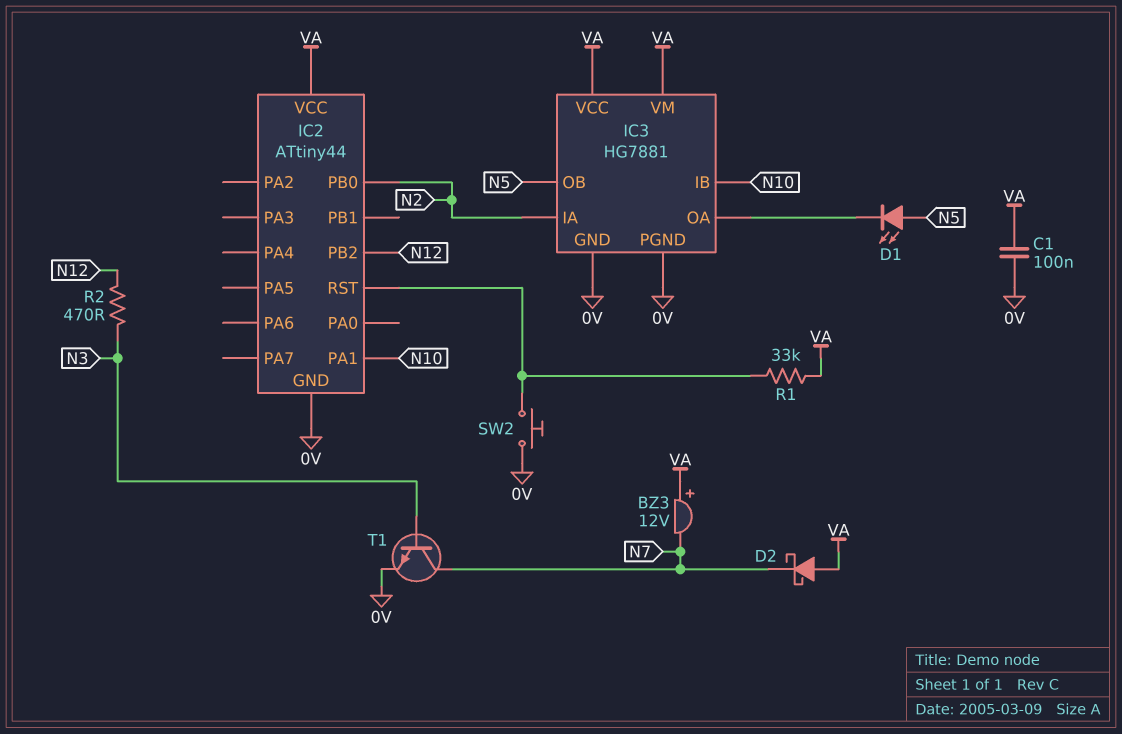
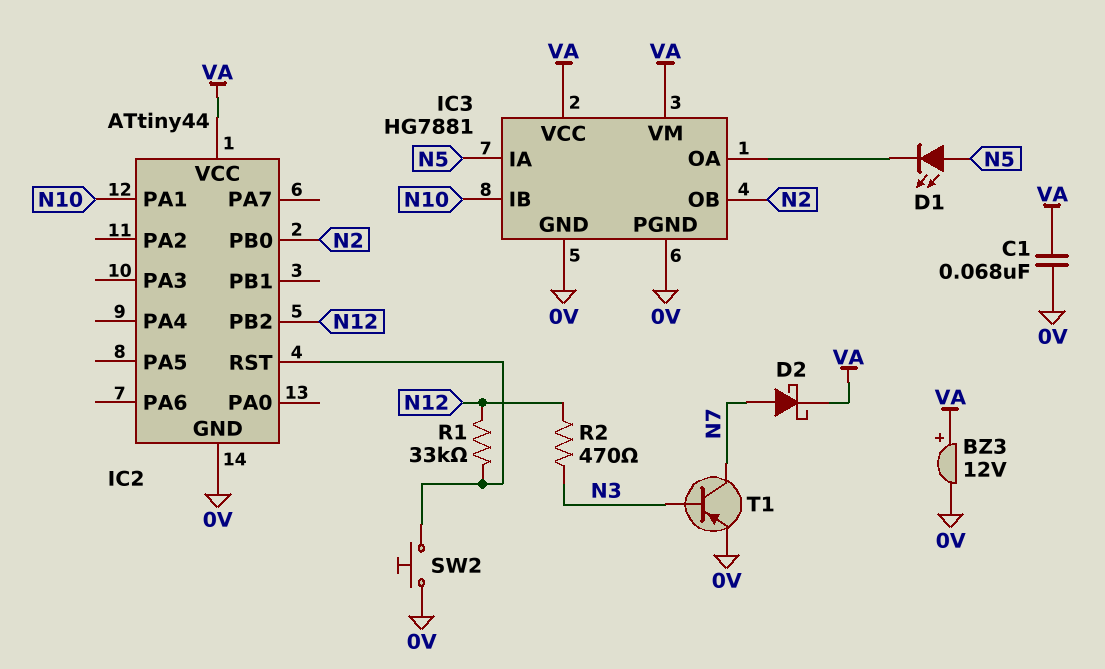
BZ3: buzzer 12V (plus VA, minus N7) -> buzzer 12V (plus VA, minus 0V)
C1: 100nF (0V, VA) -> 68nF (0V, VA)
D2: schottky (A VA, K N7) -> schottky (A N7, K VA)
IC3 pin IA: N2 -> N5
IC3 pin OB: N5 -> N2
R1: 33k (IC2/RST, VA) -> 33k (IC2/RST, N12)
T1: NPN (B N3, C N7, E 0V) -> PNP (B N3, C N7, E 0V)

